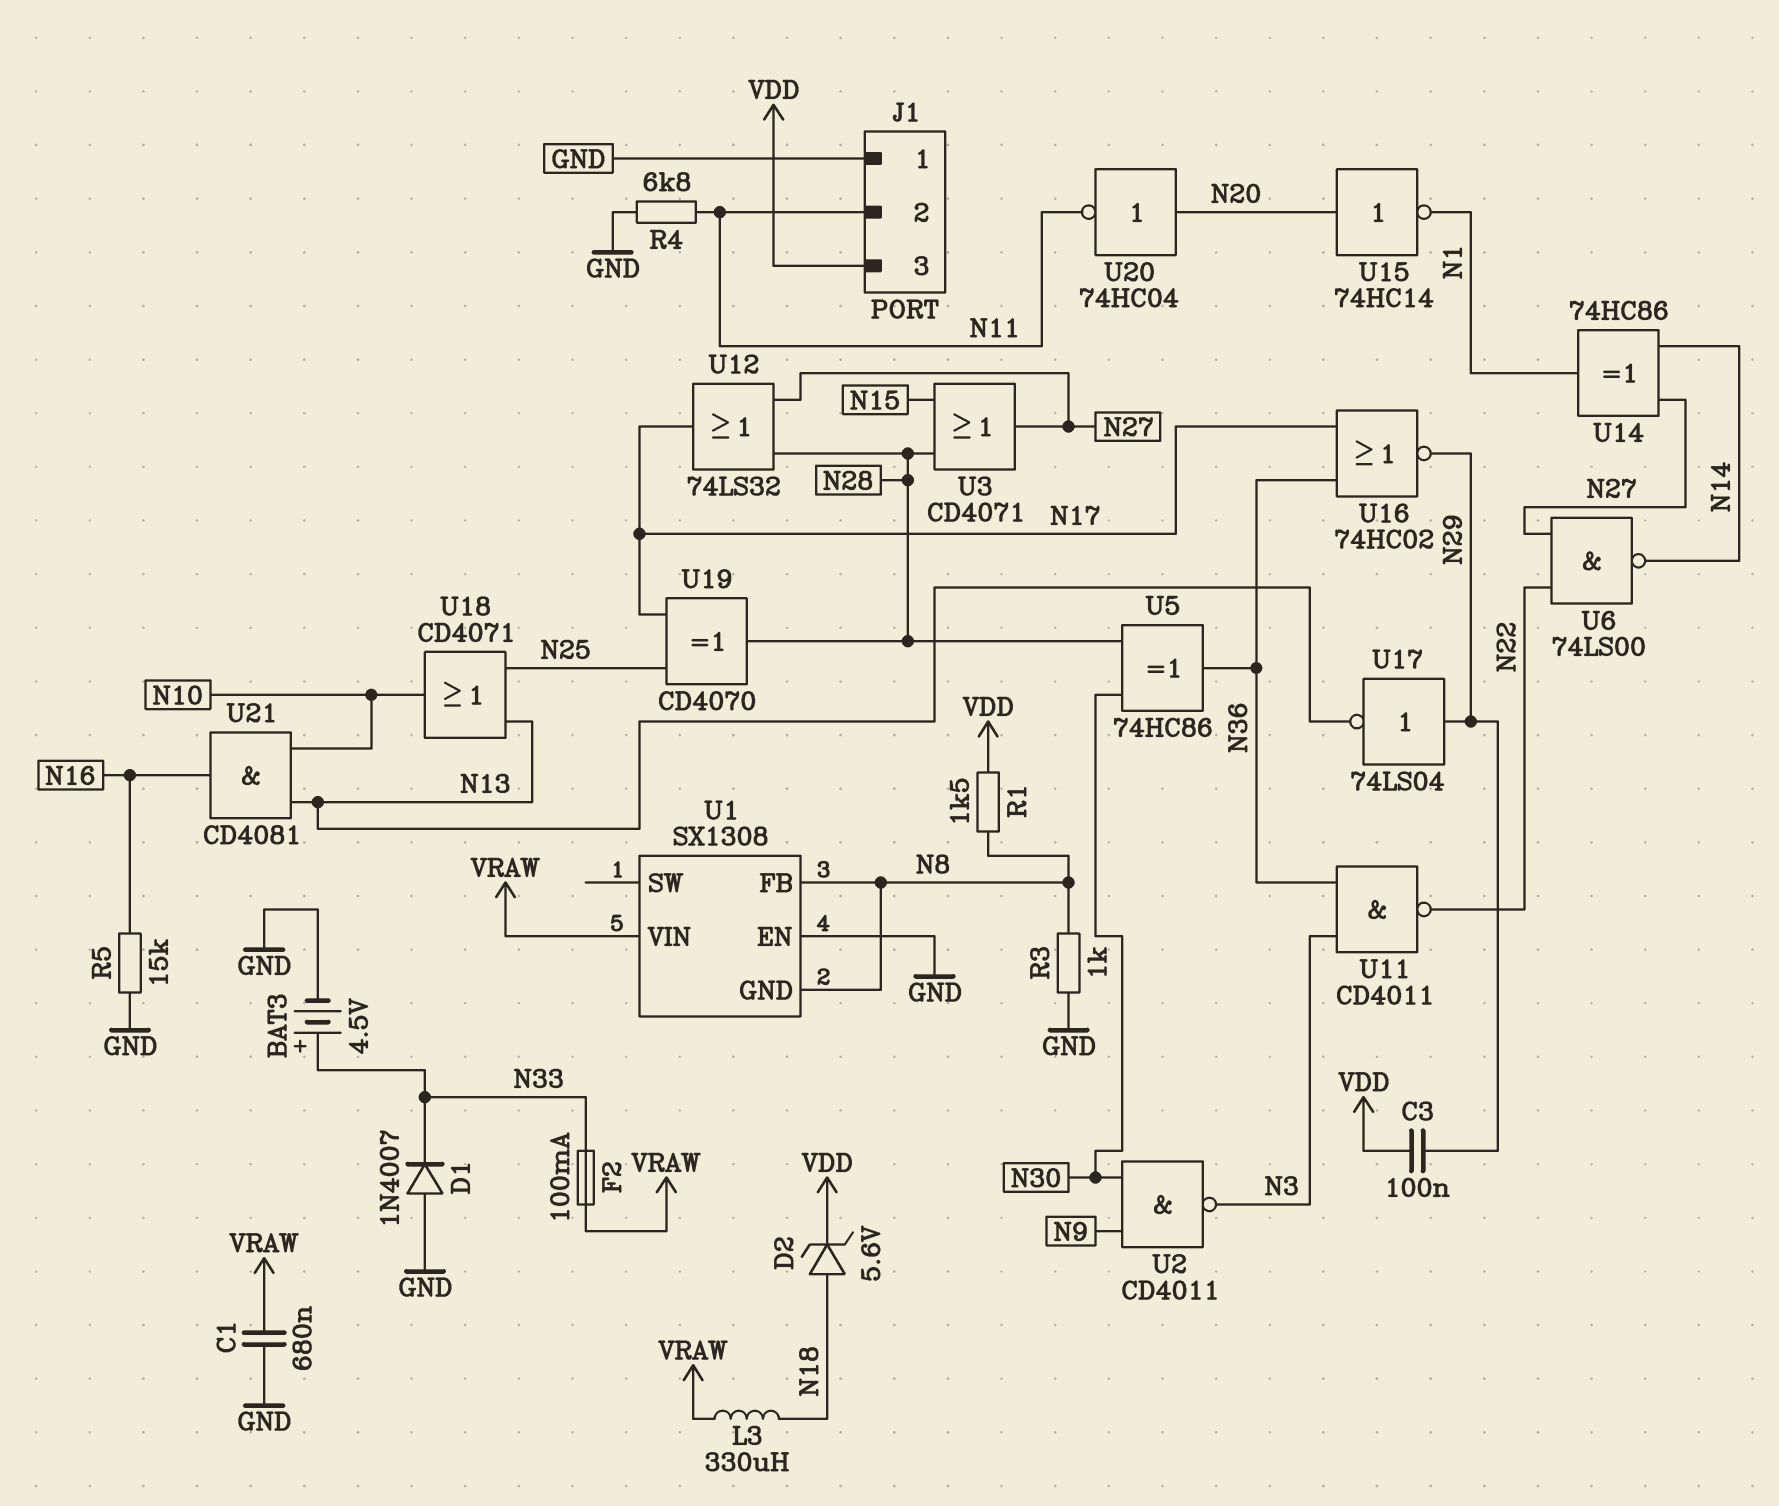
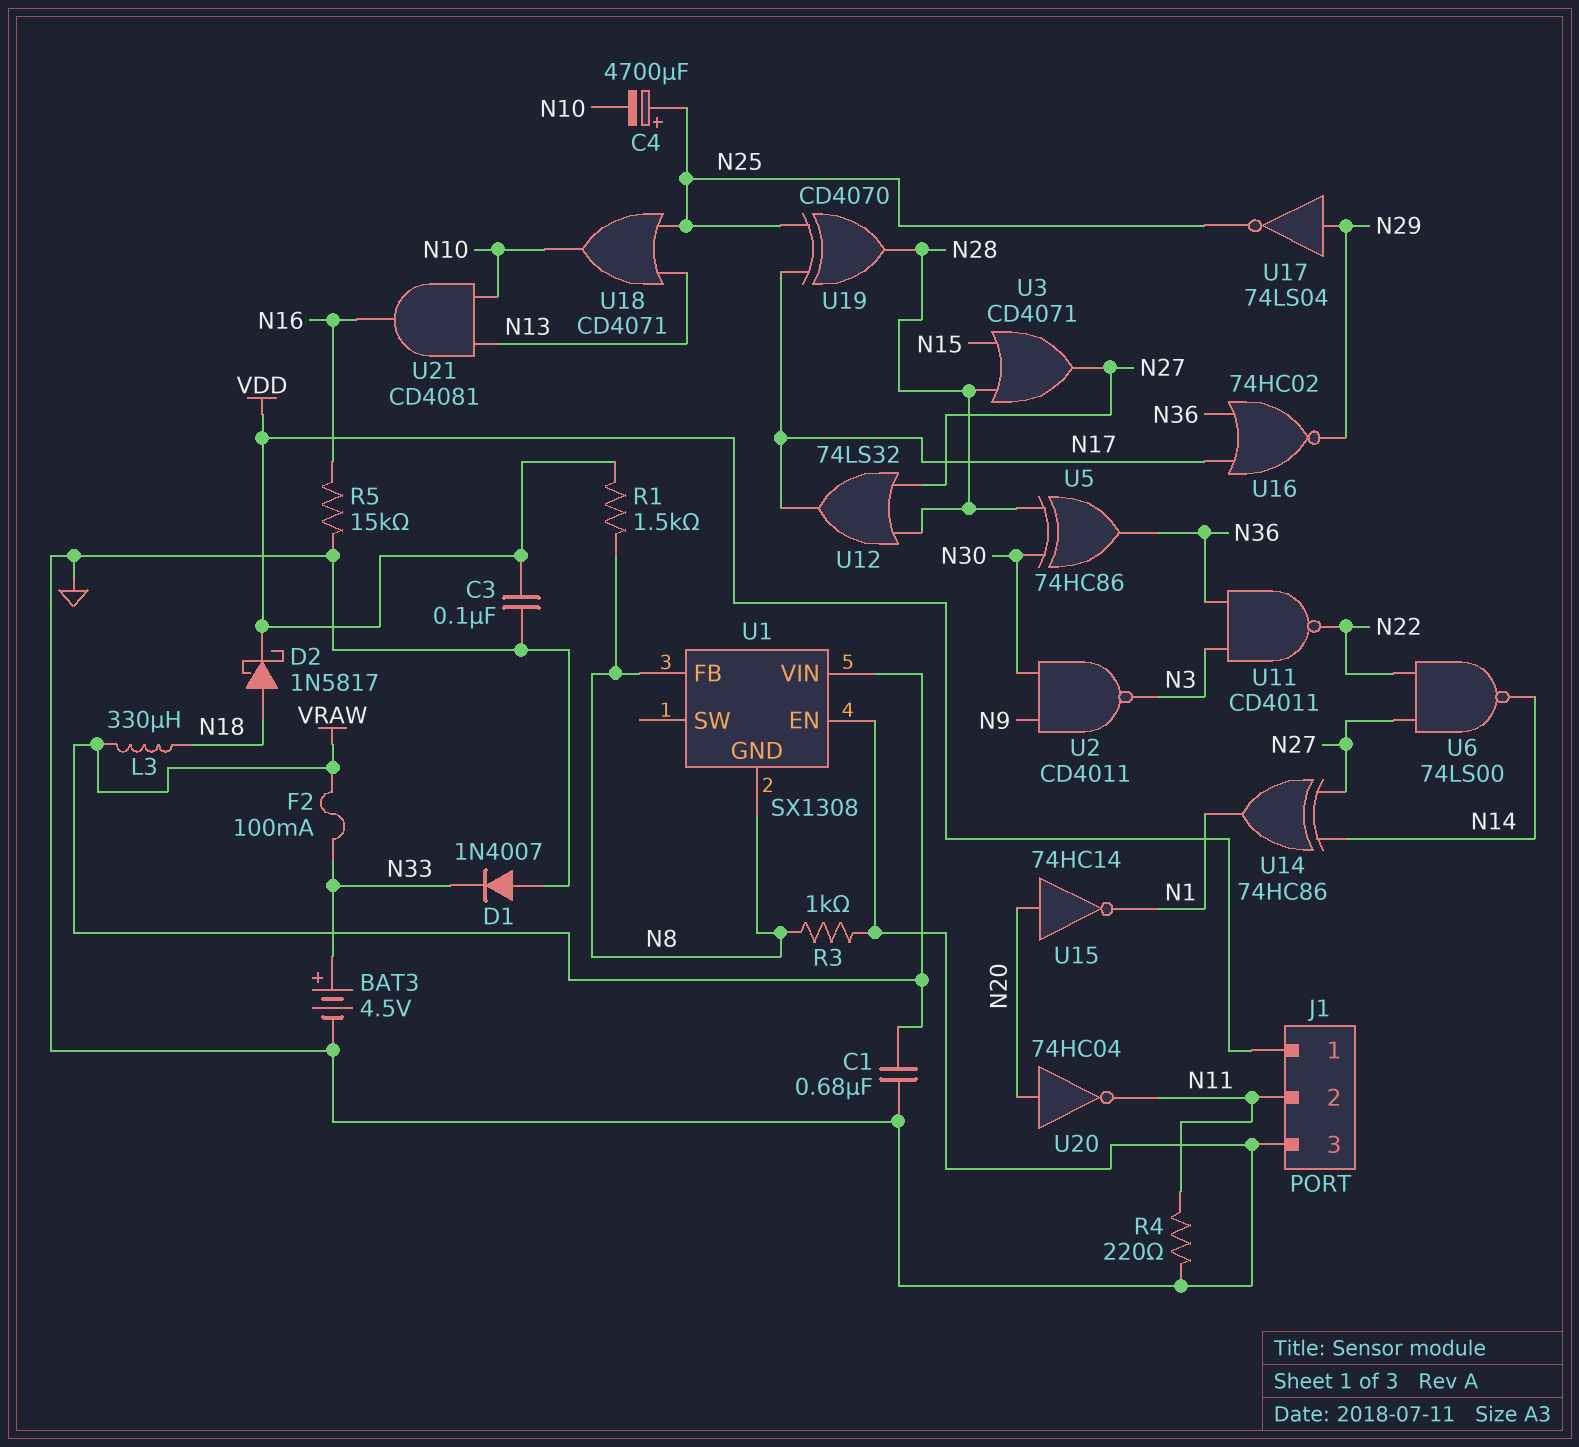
C3: 100nF (N29, VDD) -> 100nF (GND, VDD)
C4: none -> 4700uF (plus N25, minus N10)
D2: zener 5.6V (A N18, K VDD) -> schottky 1N5817 (A N18, K VDD)
J1 pin 1: GND -> VDD
J1 pin 3: VDD -> GND
R4: 6.8k (GND, N11) -> 220 (GND, N11)
U17: NOT 74LS04 (in N29, out N13) -> NOT 74LS04 (in N29, out N25)

